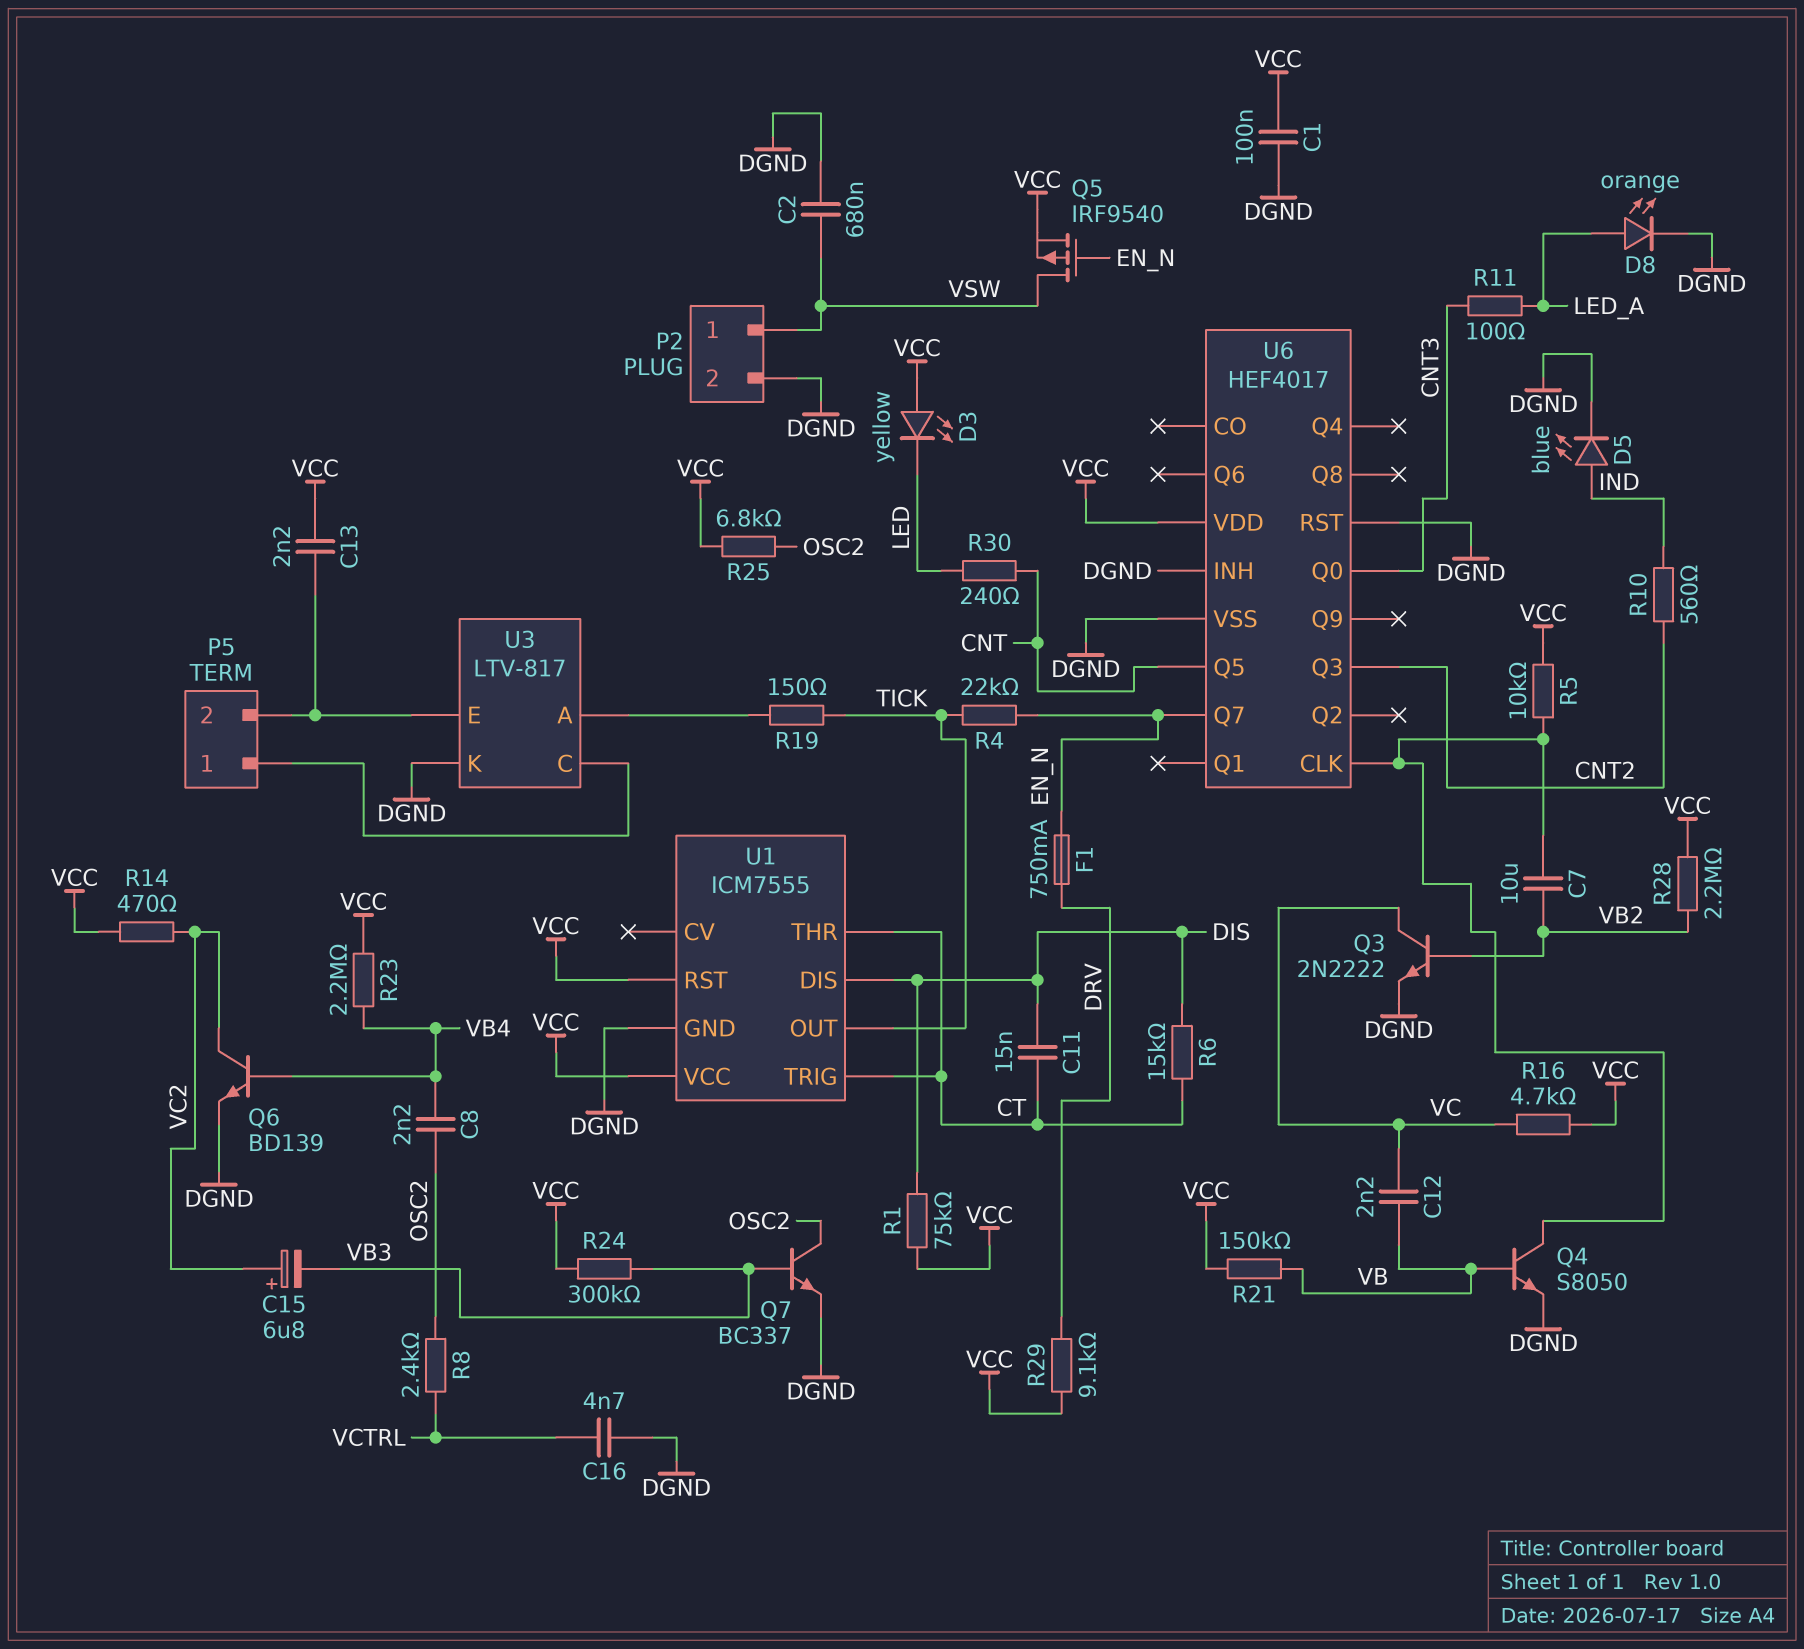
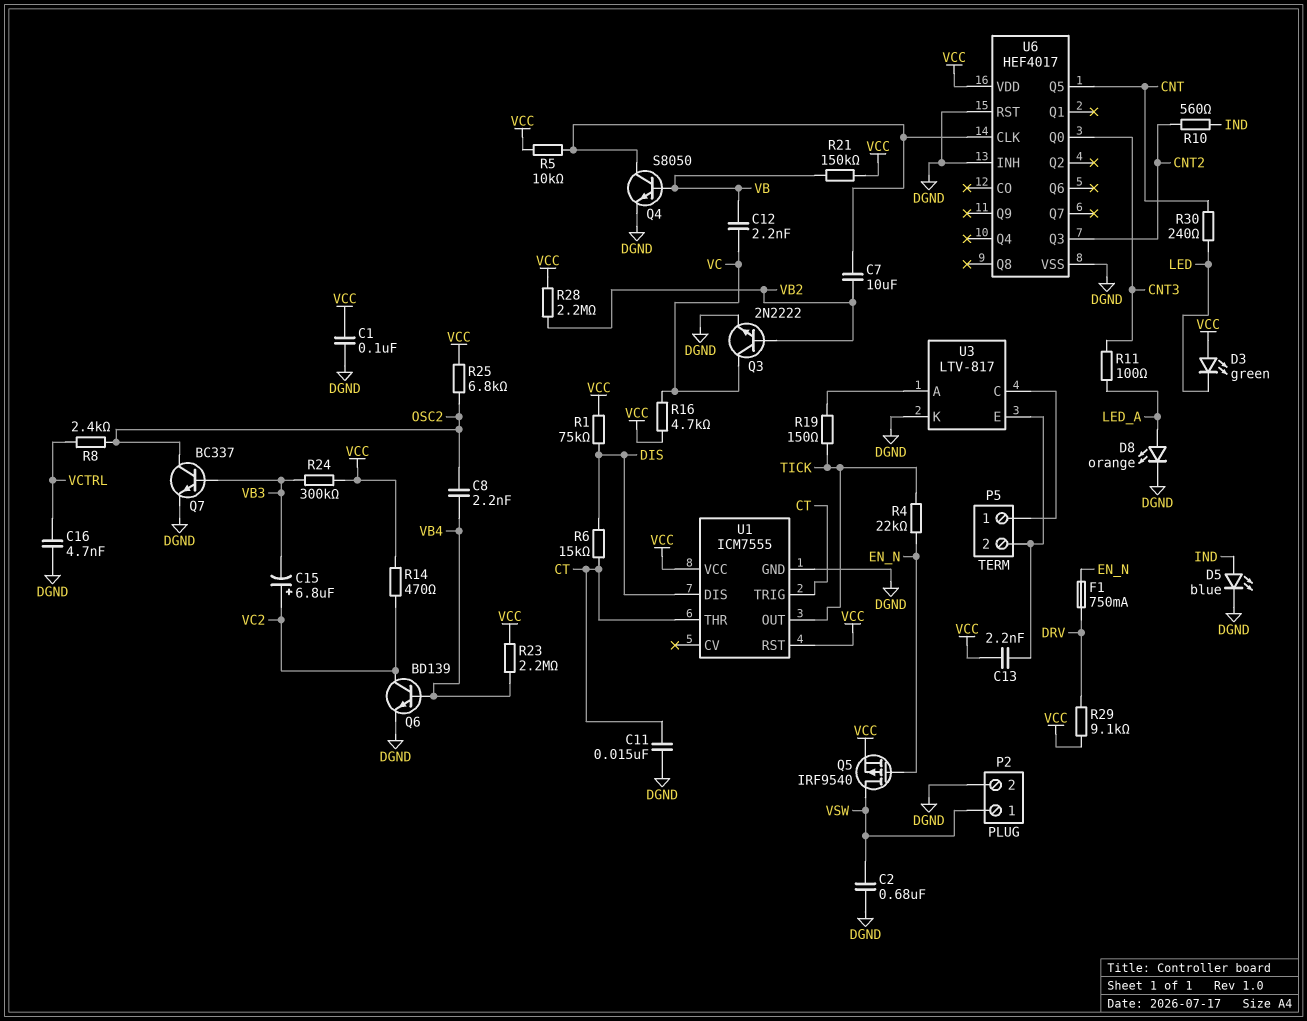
C11: 15nF (CT, DIS) -> 15nF (CT, DGND)
D3: LED yellow (A VCC, K LED) -> LED green (A VCC, K LED)
U6 pin Q7: EN_N -> none

